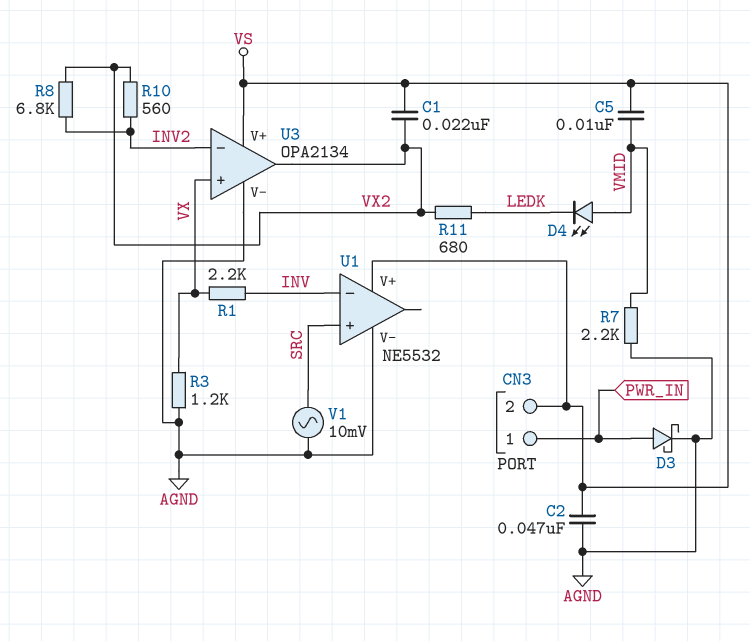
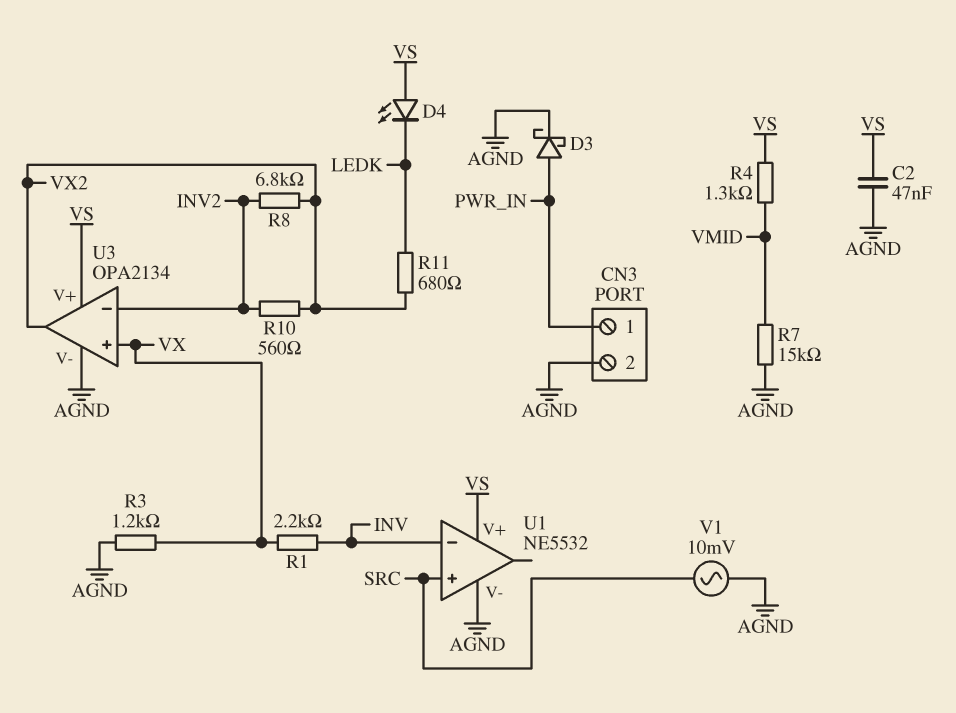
C1: 22nF (VS, VX2) -> none
C5: 10nF (VMID, VS) -> none
CN3 pin 2: VS -> AGND
D4: LED (A VMID, K LEDK) -> LED (A VS, K LEDK)
R4: none -> 1.3k (VMID, VS)
R7: 2.2k (AGND, VMID) -> 15k (AGND, VMID)

